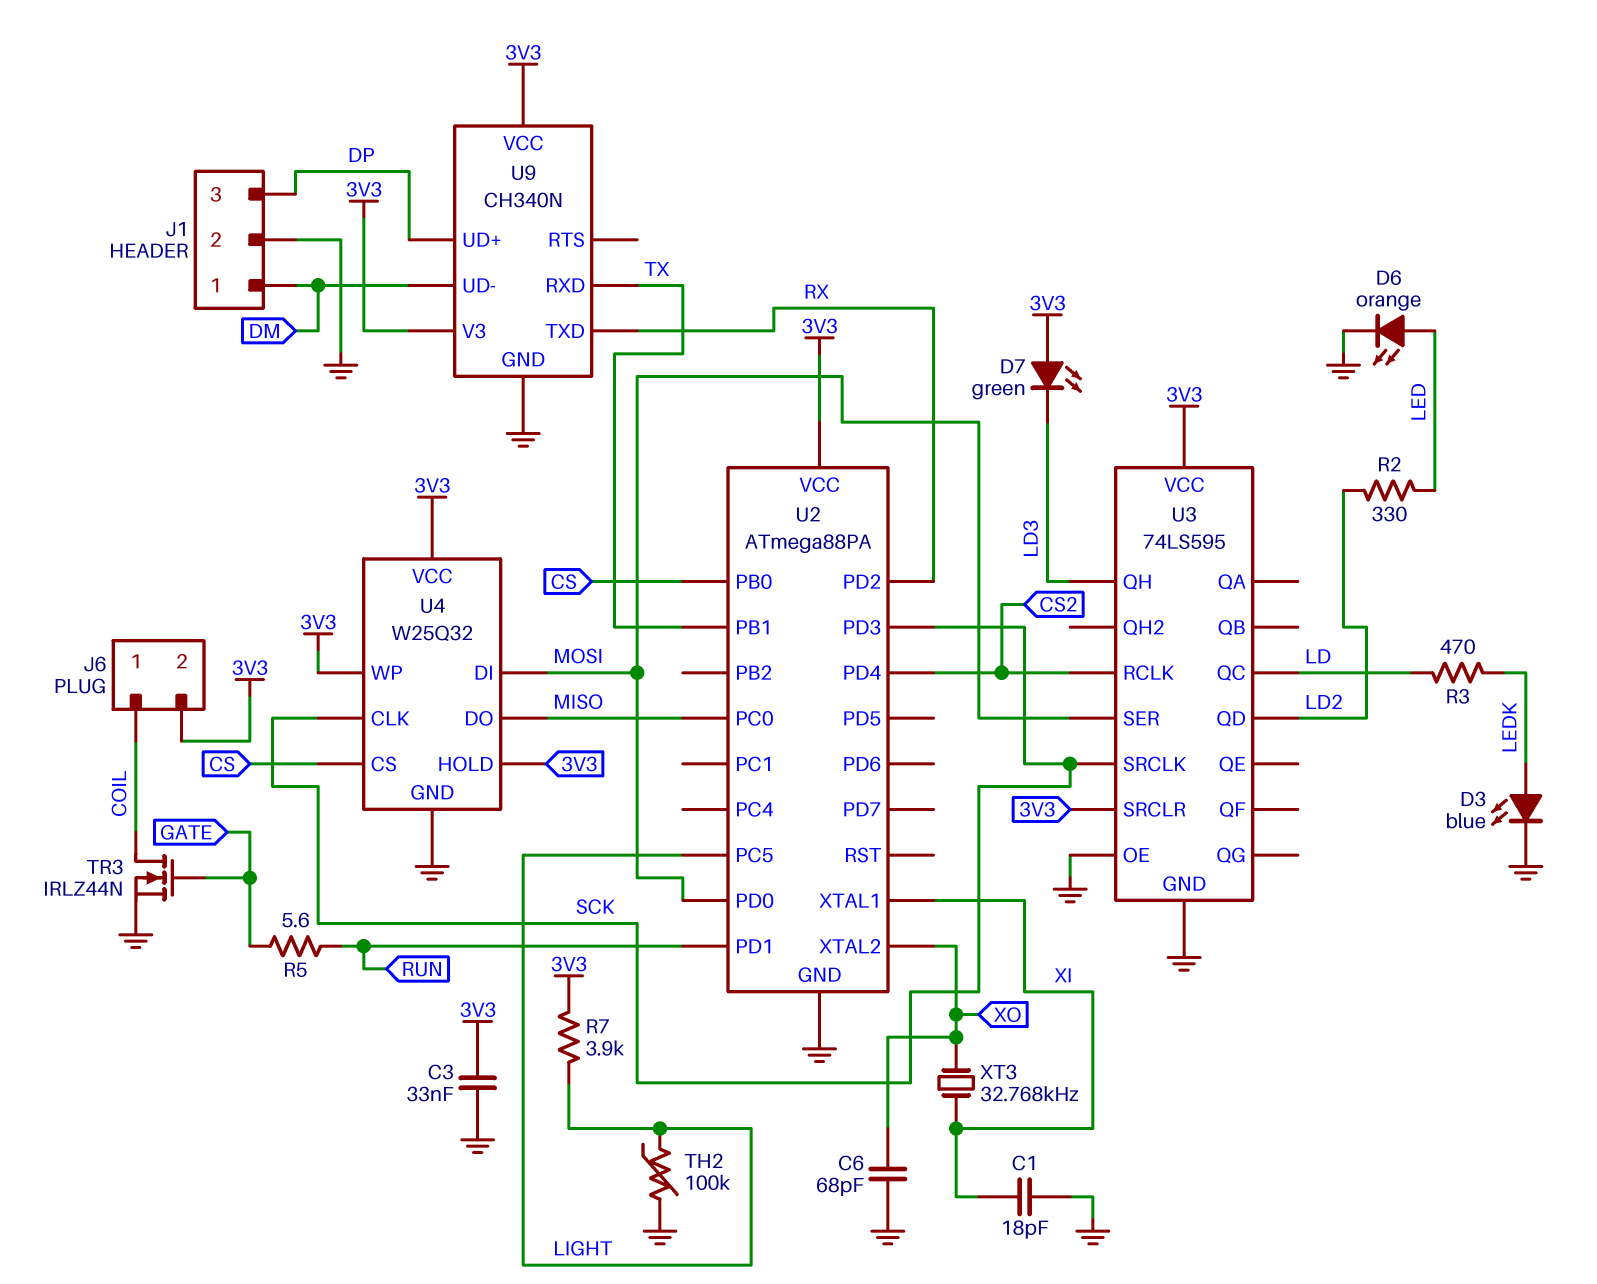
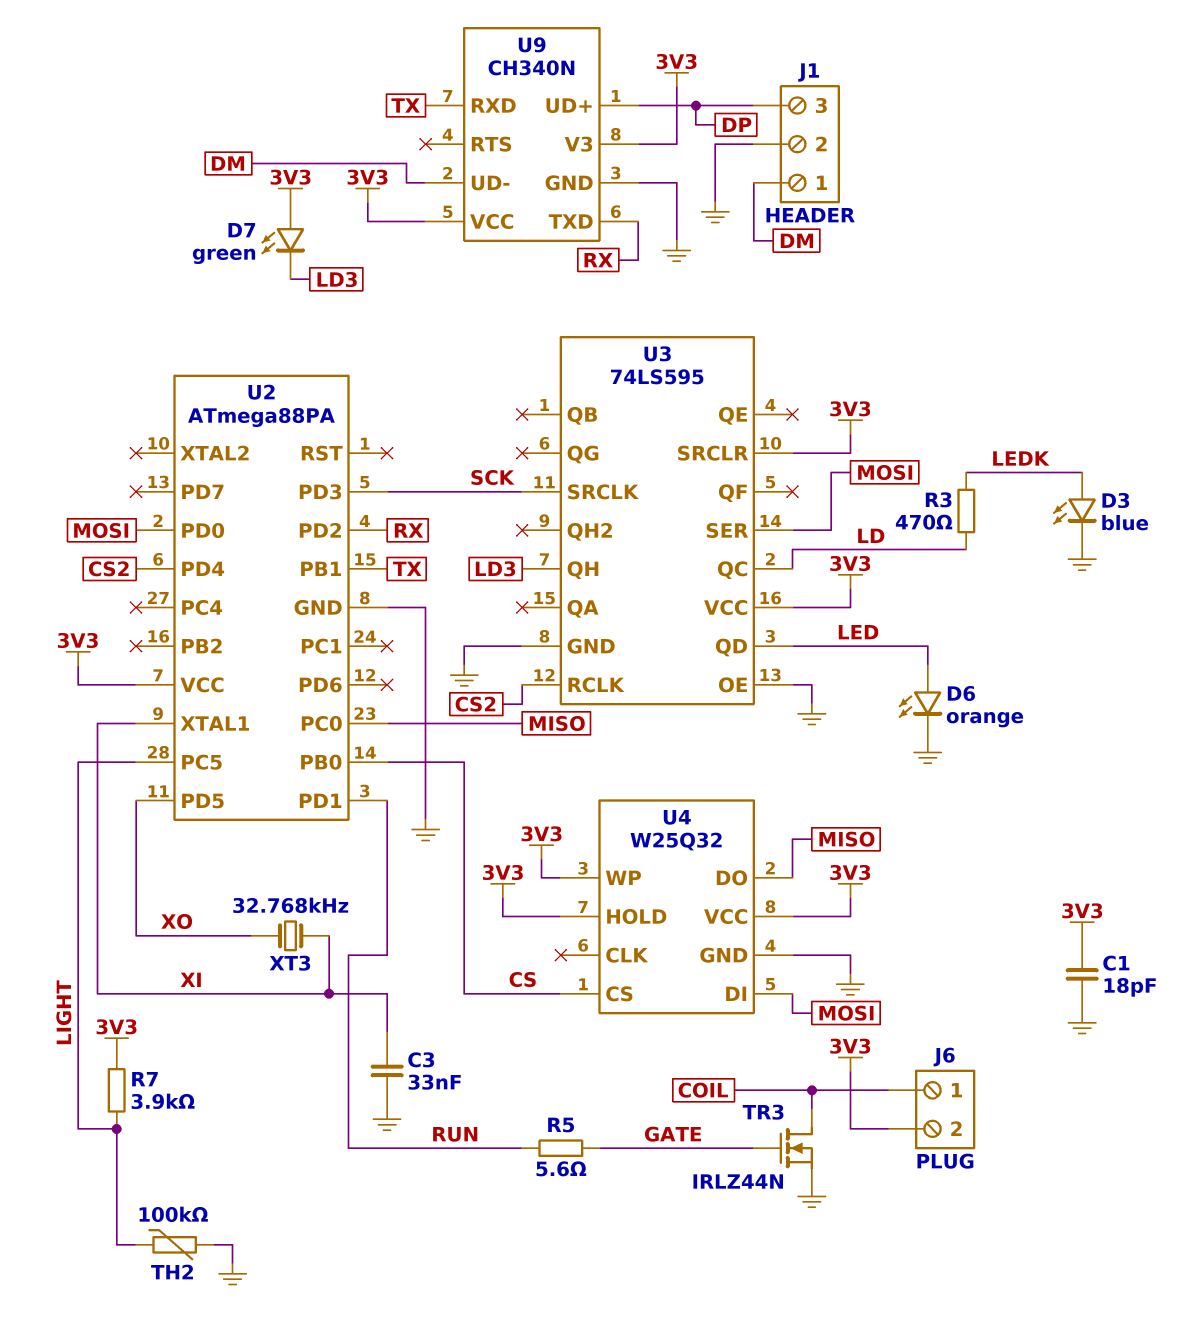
C1: 18pF (GND, XI) -> 18pF (3V3, GND)
C3: 33nF (3V3, GND) -> 33nF (GND, XI)
C6: 68pF (GND, XO) -> none
R2: 330 (LD2, LED) -> none
U2 pin PD5: none -> XO
U2 pin XTAL2: XO -> none
U3 pin QD: LD2 -> LED
U4 pin CLK: SCK -> none

